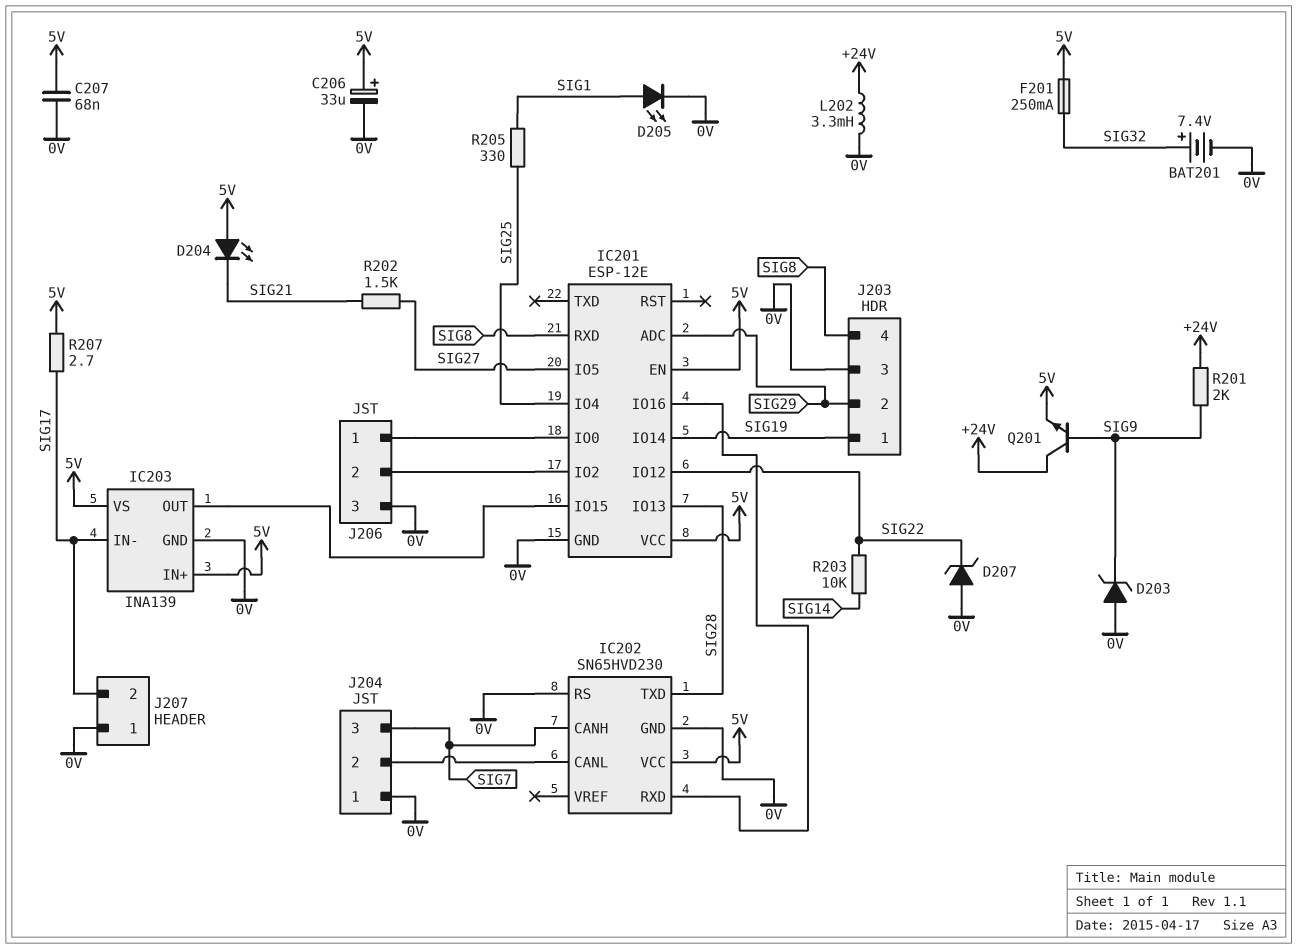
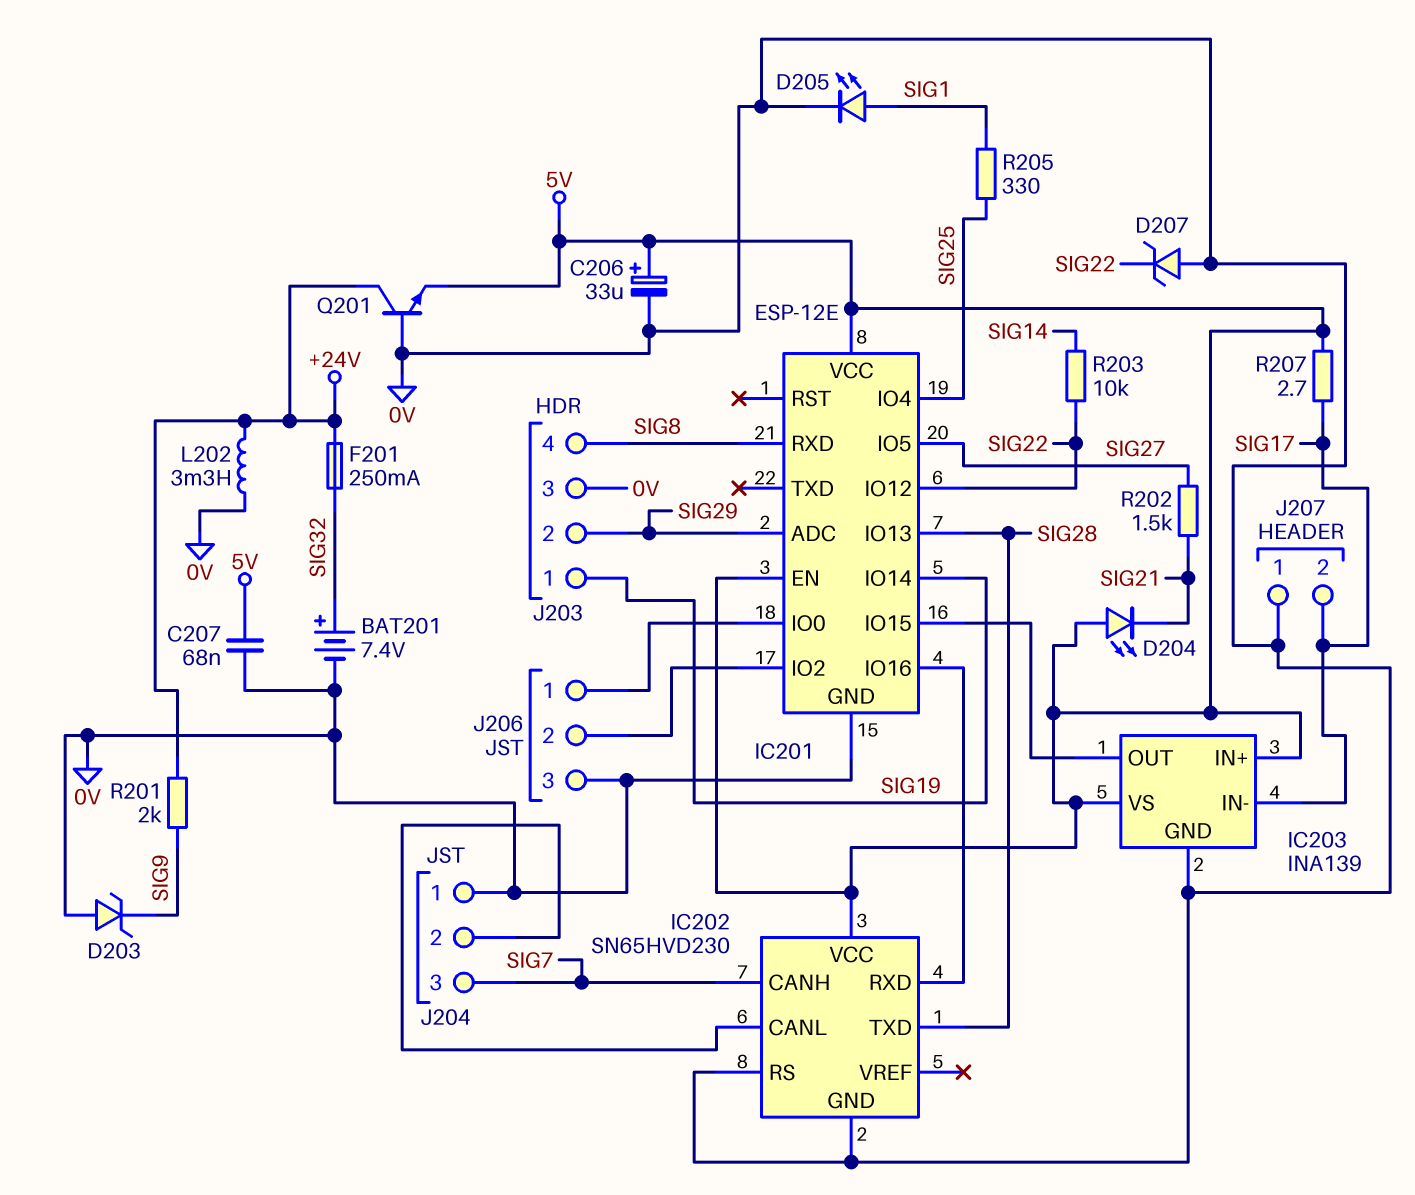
F201: 250mA (5V, SIG32) -> 250mA (+24V, SIG32)
Q201: NPN (B SIG9, C +24V, E 5V) -> NPN (B 0V, C +24V, E 5V)

